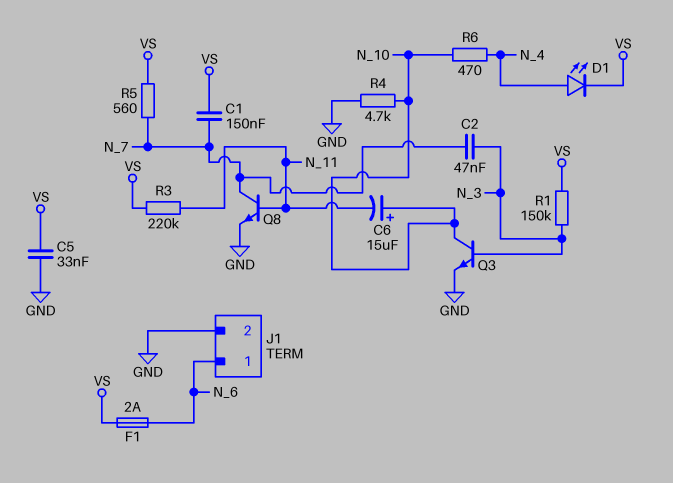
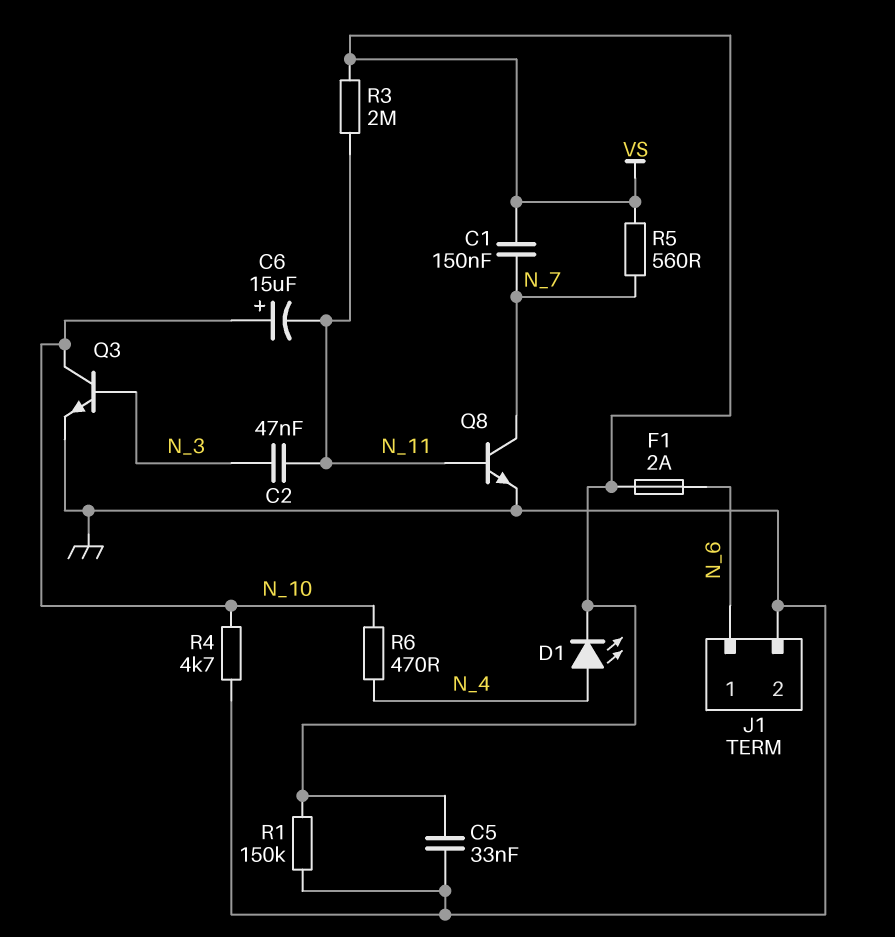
C2: 47nF (N_3, N_7) -> 47nF (N_3, N_11)
R1: 150k (N_3, VS) -> 150k (GND, VS)
R3: 220k (N_11, VS) -> 2M (N_11, VS)

